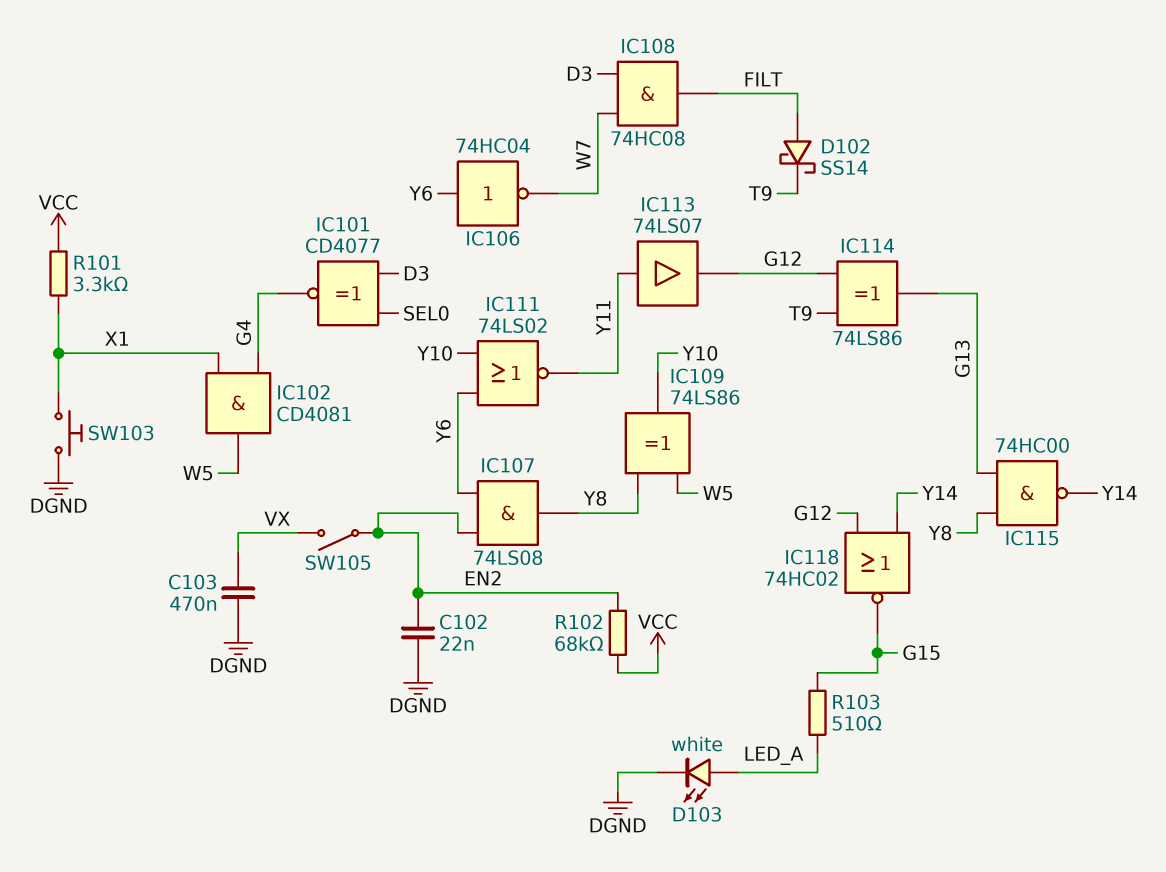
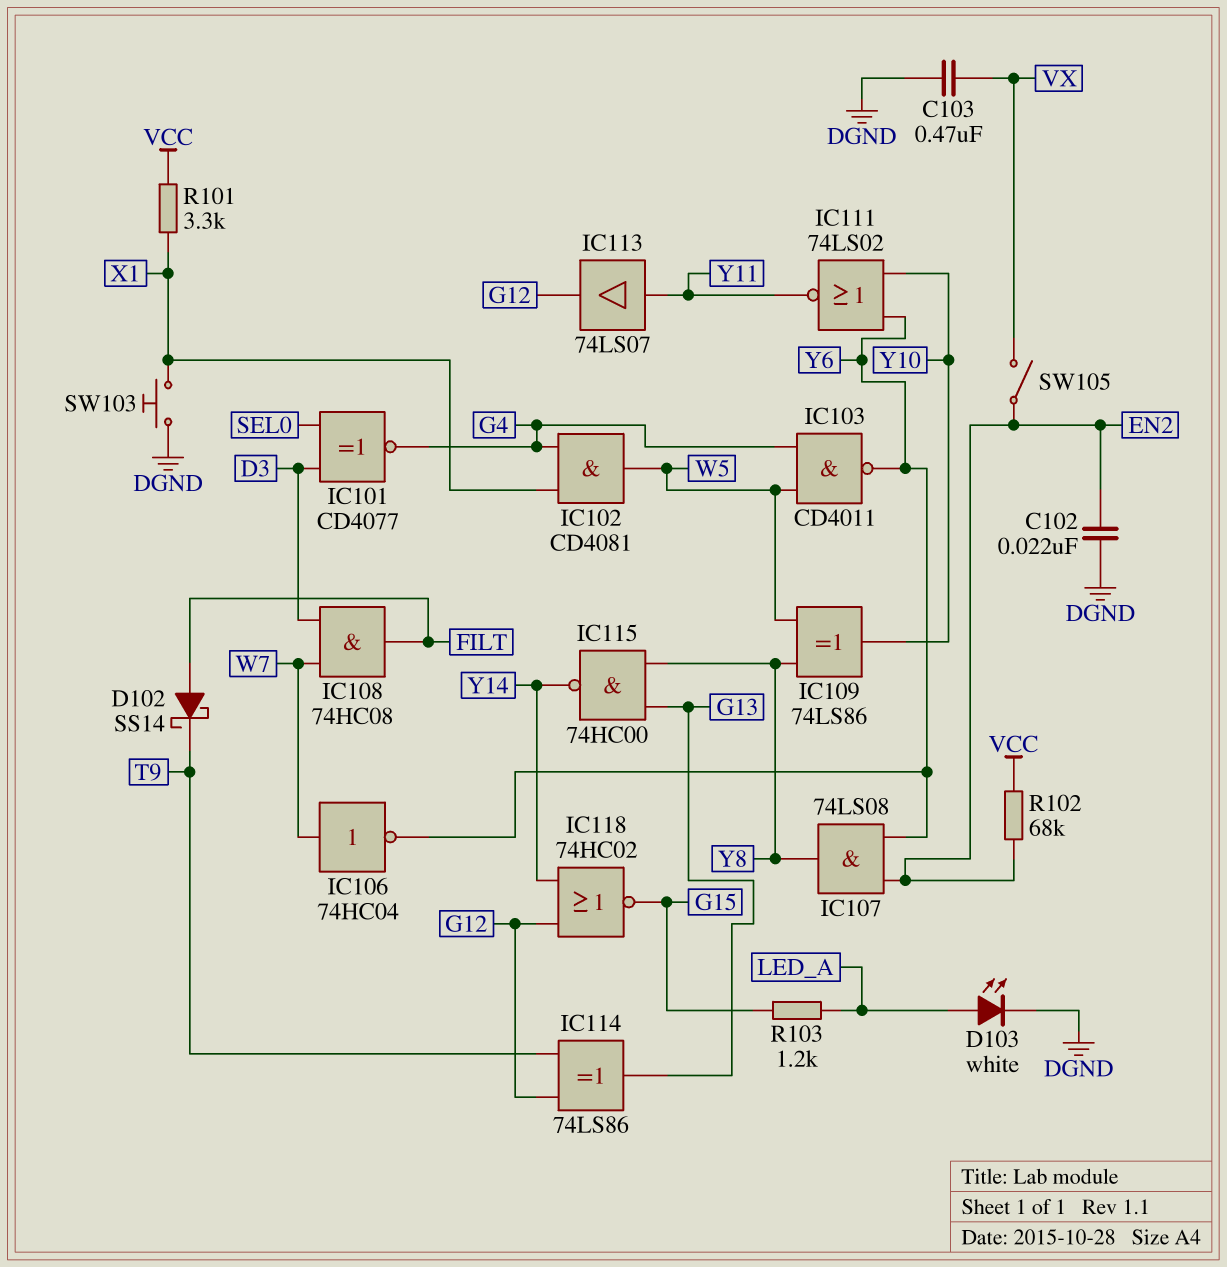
IC103: none -> NAND CD4011 (in G4, in W5, out Y6)
IC106: NOT 74HC04 (in Y6, out W7) -> NOT 74HC04 (in W7, out Y6)
R103: 510 (G15, LED_A) -> 1.2k (G15, LED_A)

